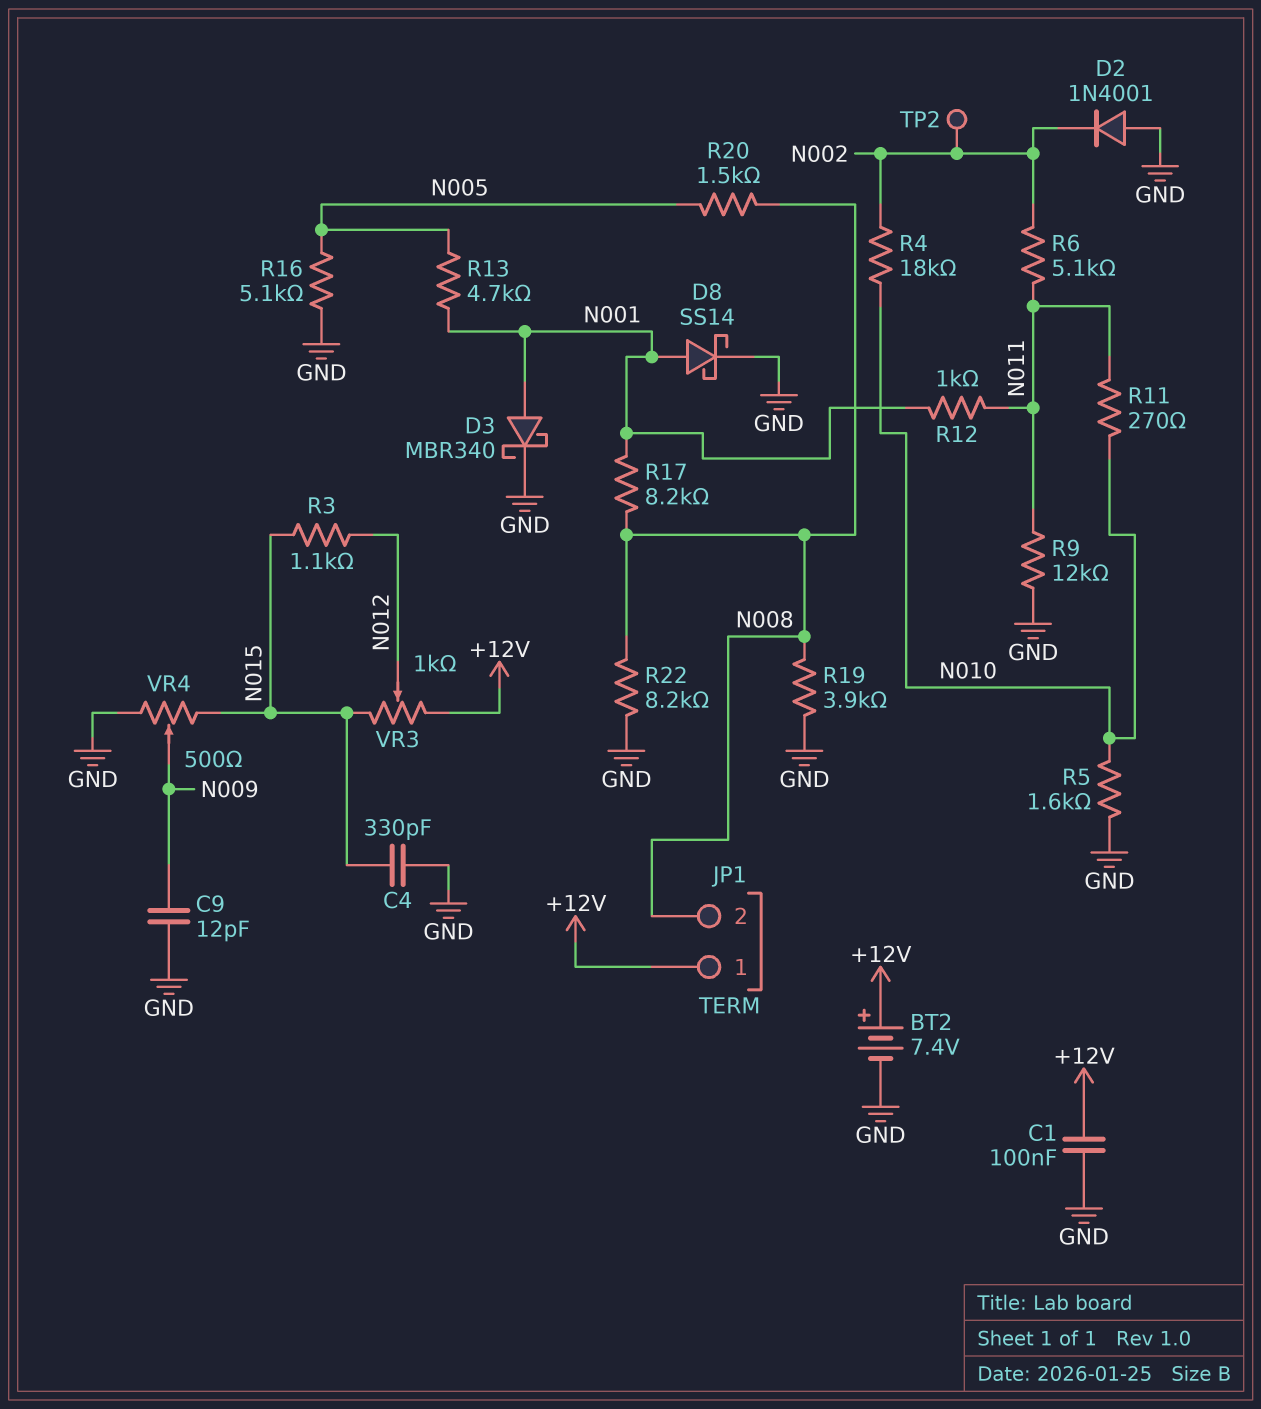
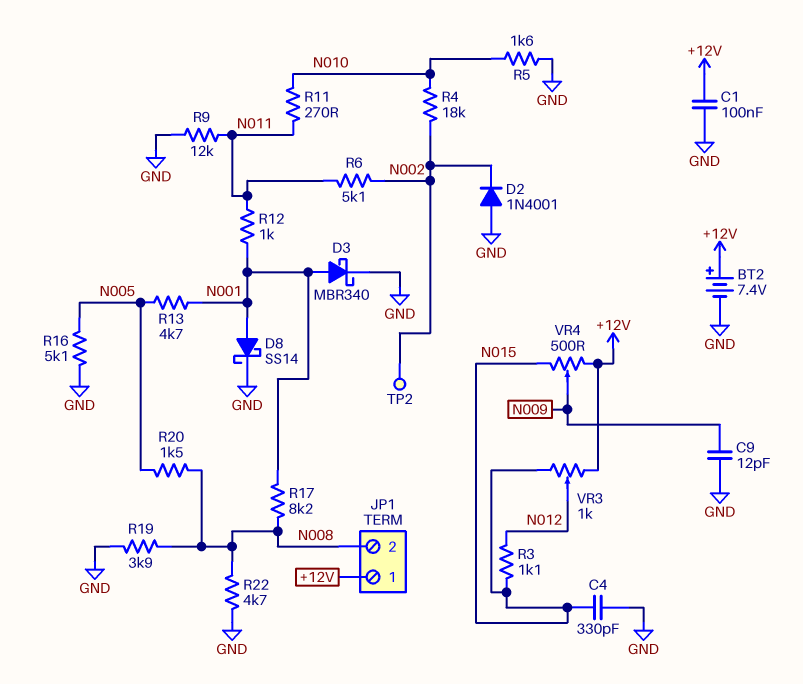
R22: 8.2k (GND, N008) -> 4.7k (GND, N008)
VR4: 500 (GND, N015, wiper N009) -> 500 (+12V, N015, wiper N009)

